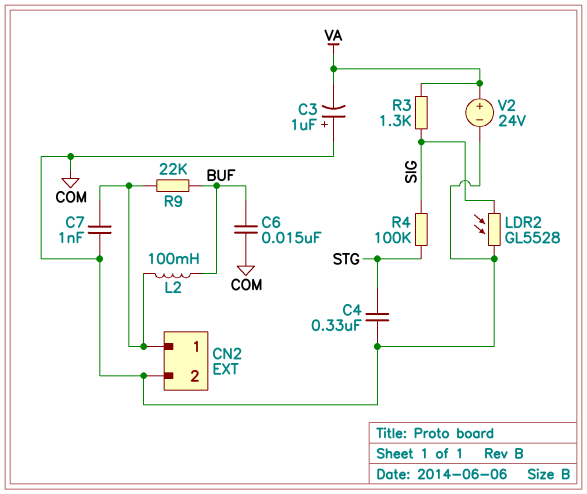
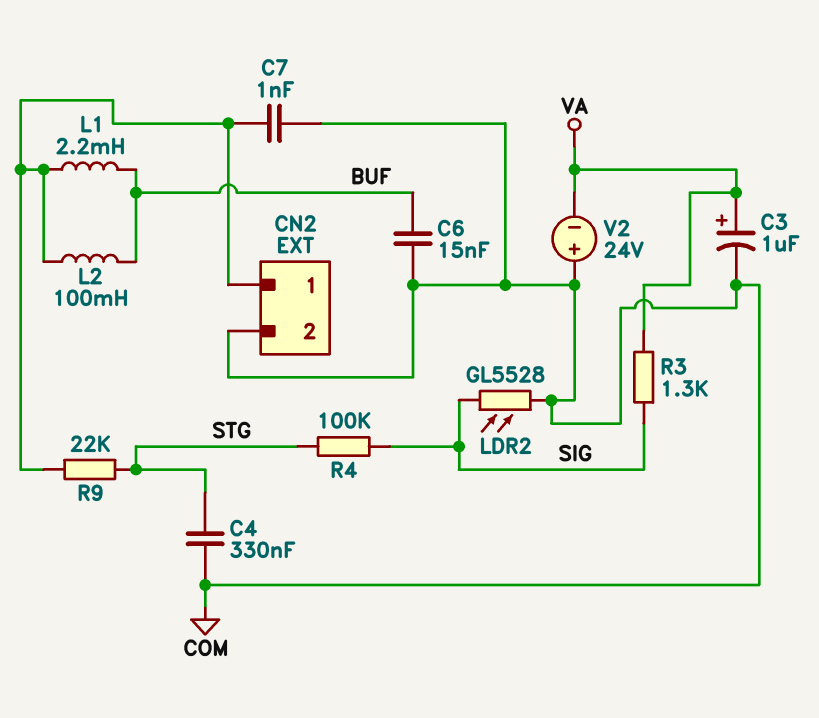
C3: 1uF (plus COM, minus VA) -> 1uF (plus VA, minus COM)
L1: none -> 2.2mH (BUF, CN2/1)
R9: 22k (BUF, CN2/1) -> 22k (CN2/1, STG)
V2: 24V (plus VA, minus COM) -> 24V (plus COM, minus VA)

